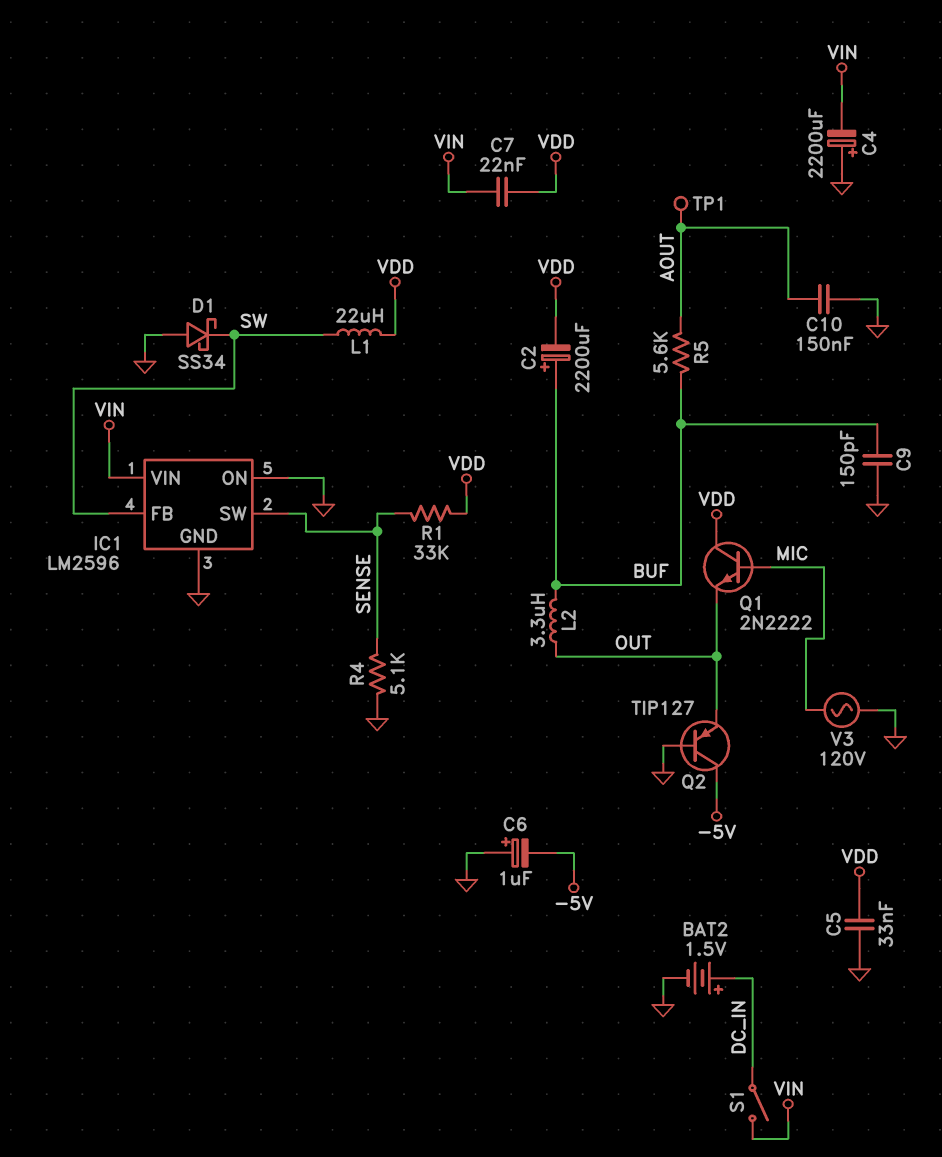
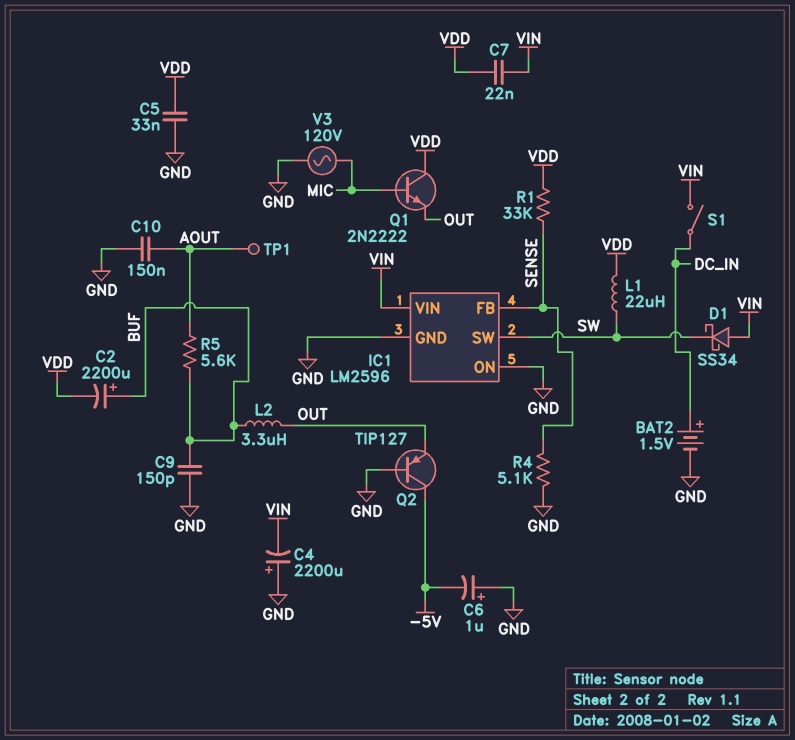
D1: schottky SS34 (A GND, K SW) -> schottky SS34 (A VIN, K SW)
IC1 pin FB: SW -> SENSE
IC1 pin SW: SENSE -> SW

